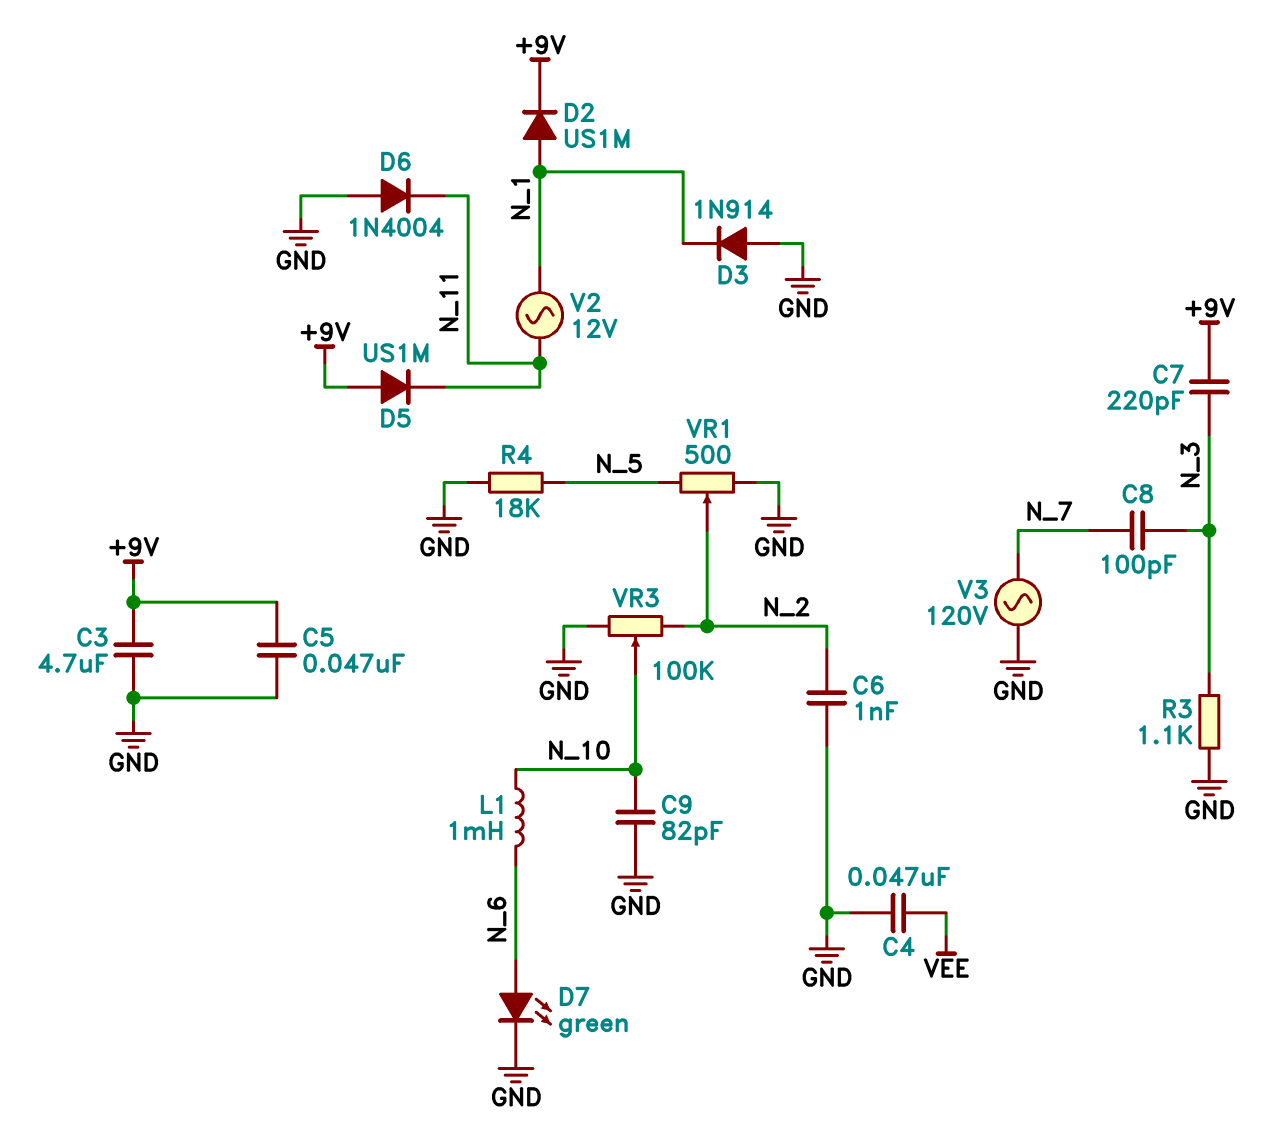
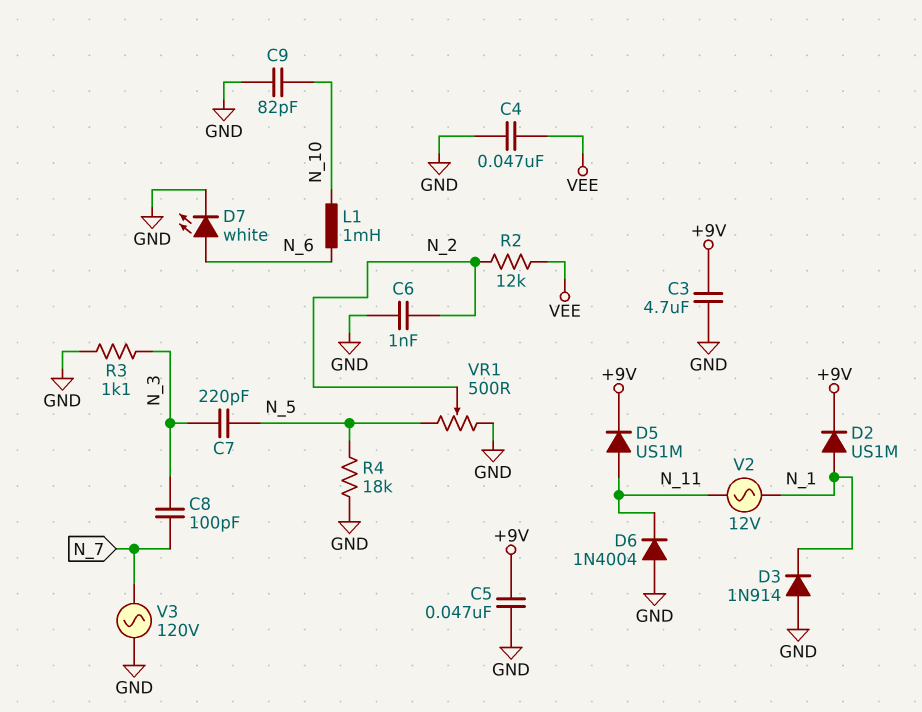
C7: 220pF (+9V, N_3) -> 220pF (N_3, N_5)
D5: diode US1M (A +9V, K N_11) -> diode US1M (A N_11, K +9V)
D7: LED green (A N_6, K GND) -> LED white (A N_6, K GND)
R2: none -> 12k (N_2, VEE)
VR3: 100k (GND, N_2, wiper N_10) -> none

